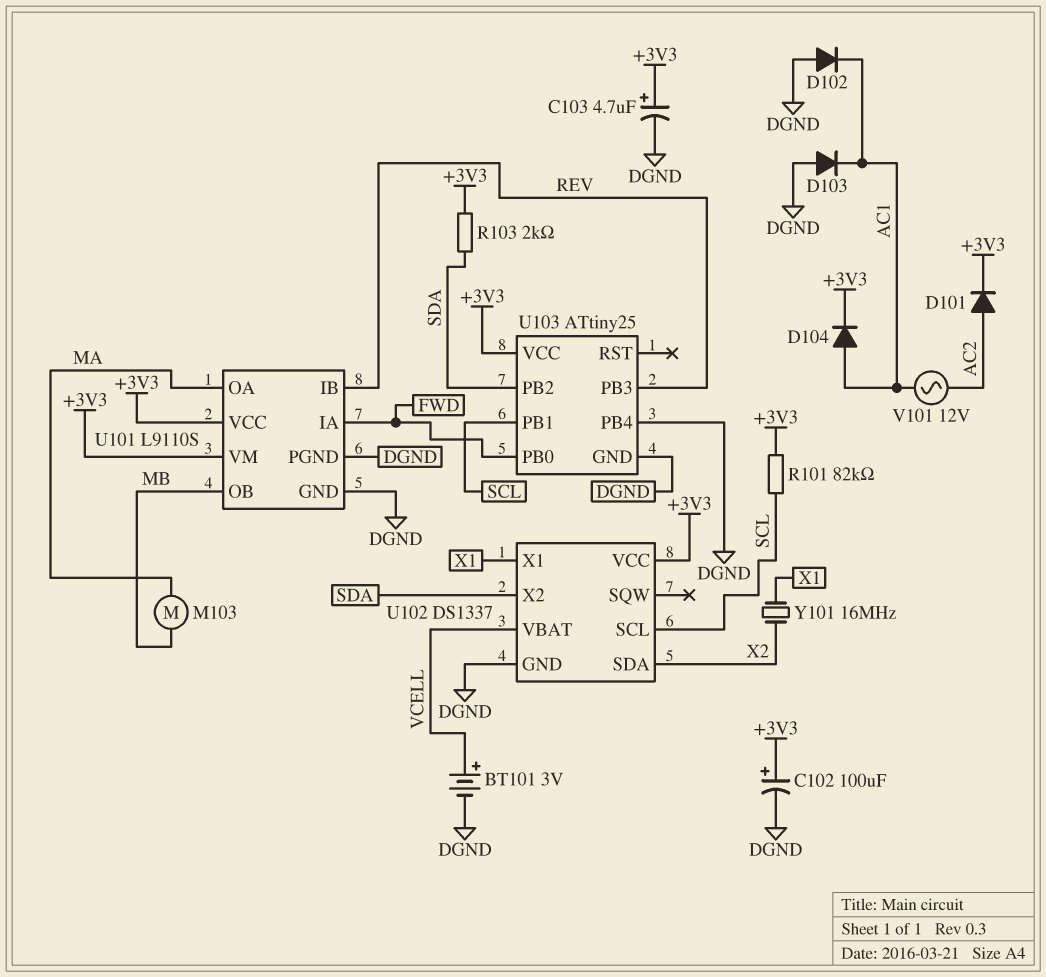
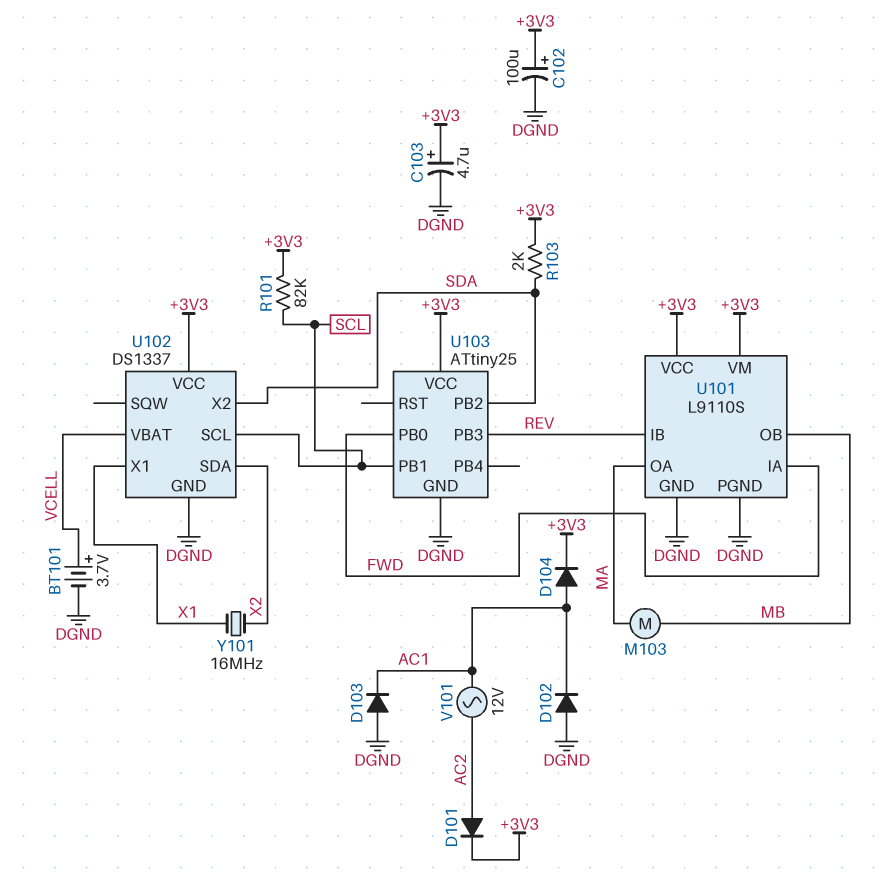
BT101: 3V (plus VCELL, minus DGND) -> 3.7V (plus VCELL, minus DGND)
U103 pin PB4: DGND -> none

